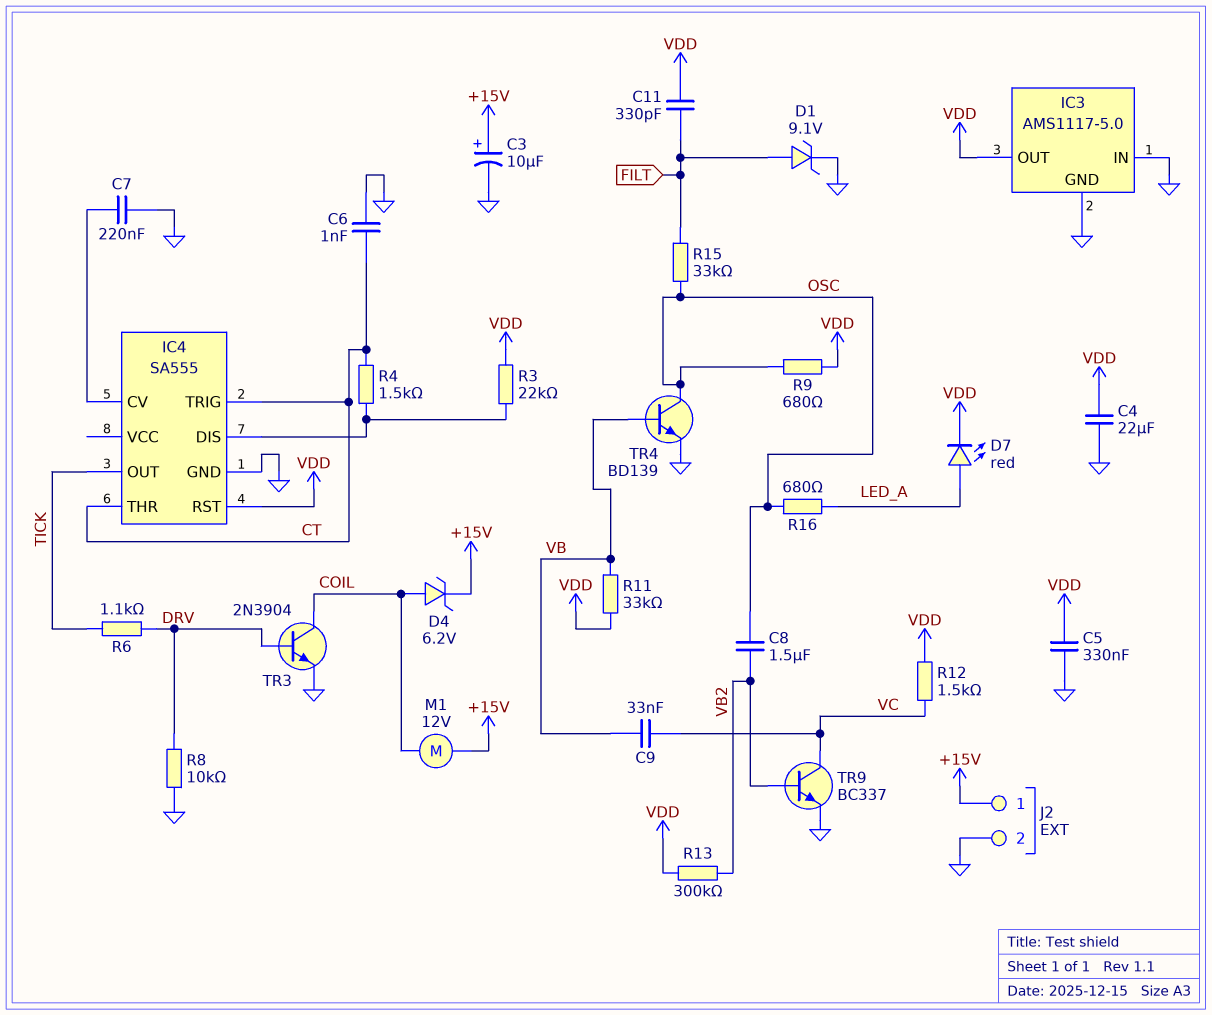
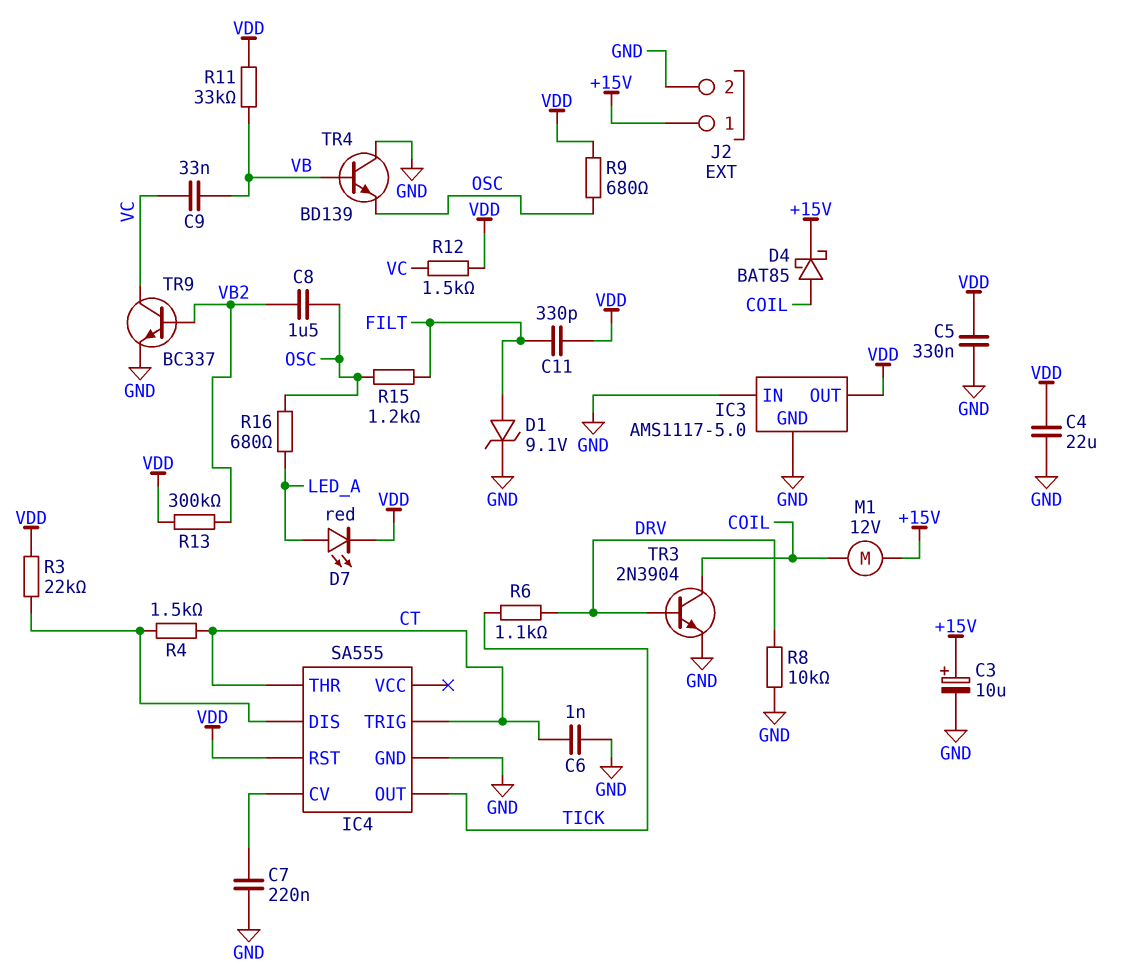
D4: zener 6.2V (A COIL, K +15V) -> schottky BAT85 (A COIL, K +15V)
R15: 33k (FILT, OSC) -> 1.2k (FILT, OSC)
TR4: NPN BD139 (B VB, C OSC, E GND) -> NPN BD139 (B VB, C GND, E OSC)

